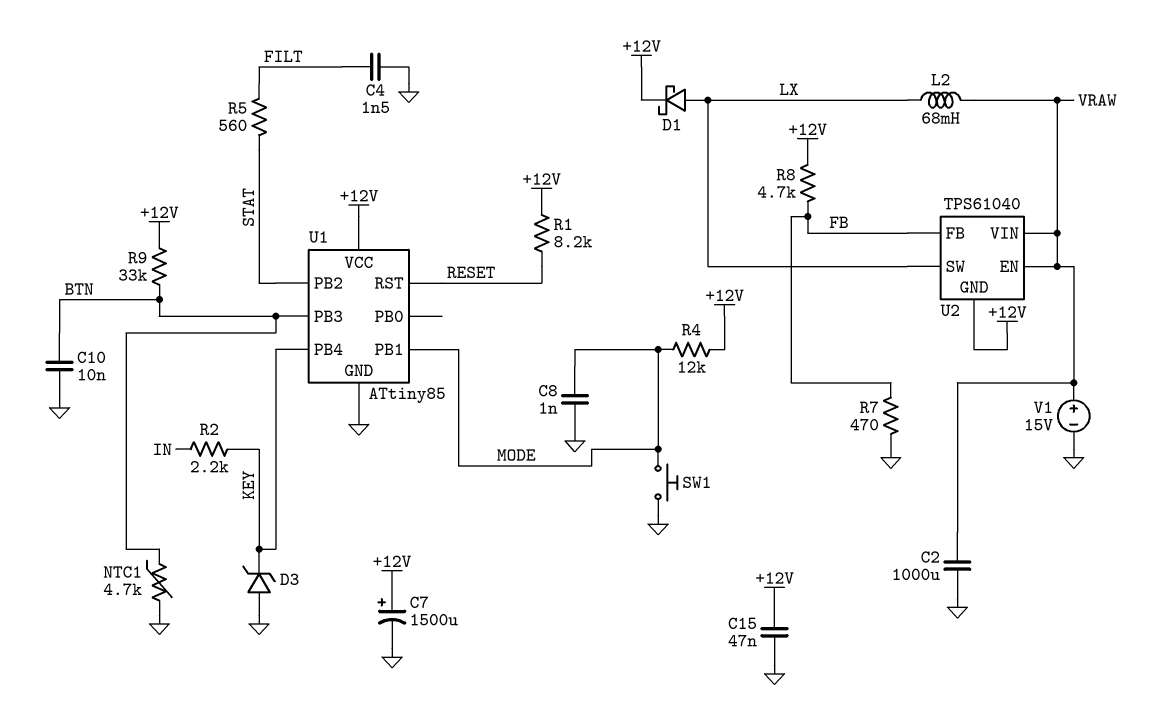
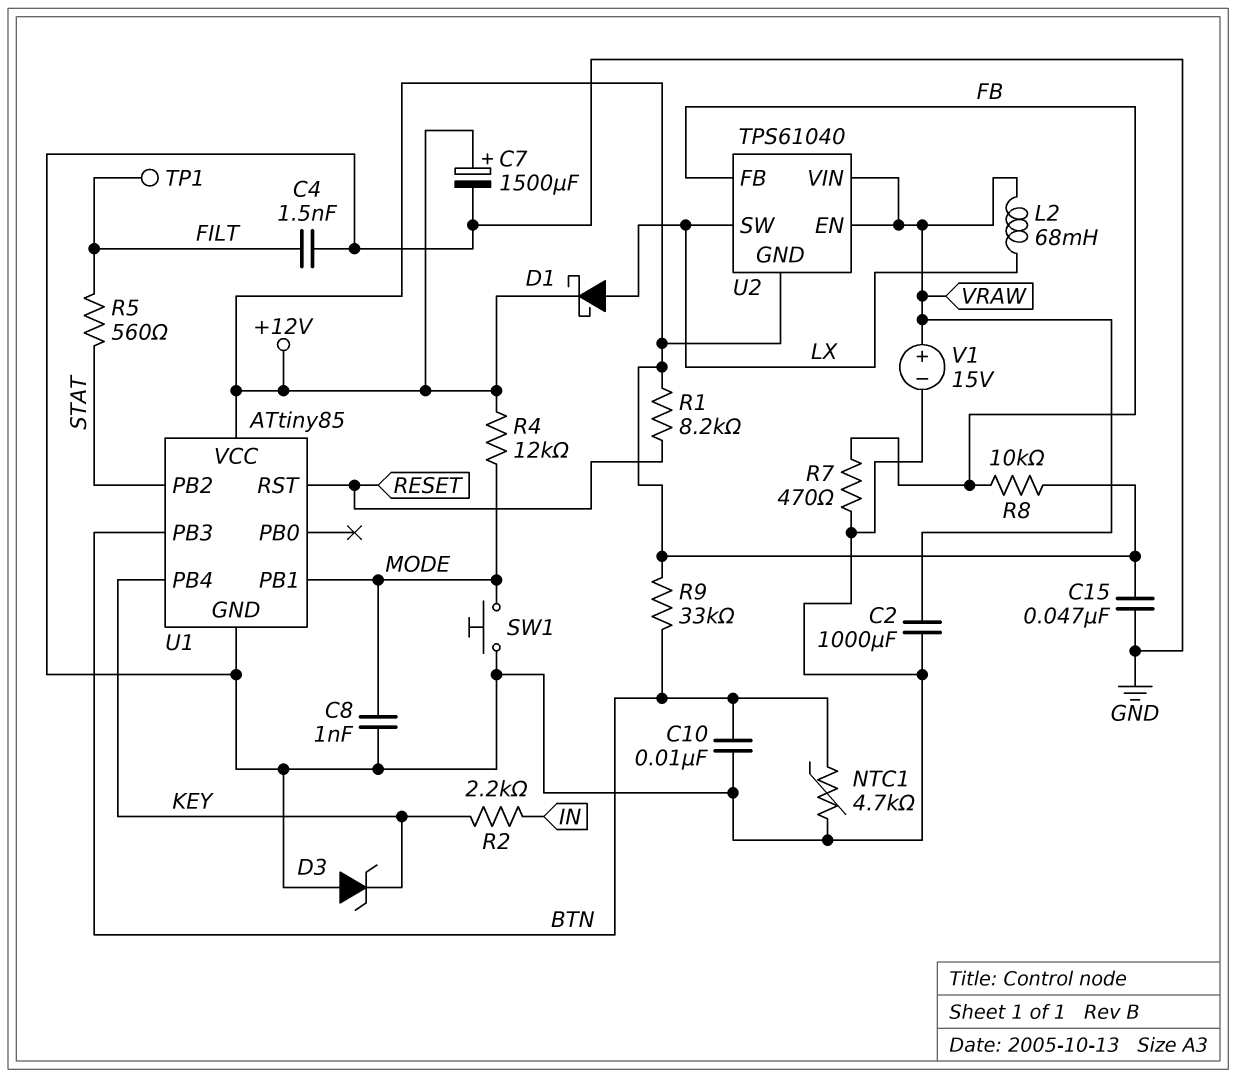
R8: 4.7k (+12V, FB) -> 10k (+12V, FB)
TP1: none -> test point (FILT)

